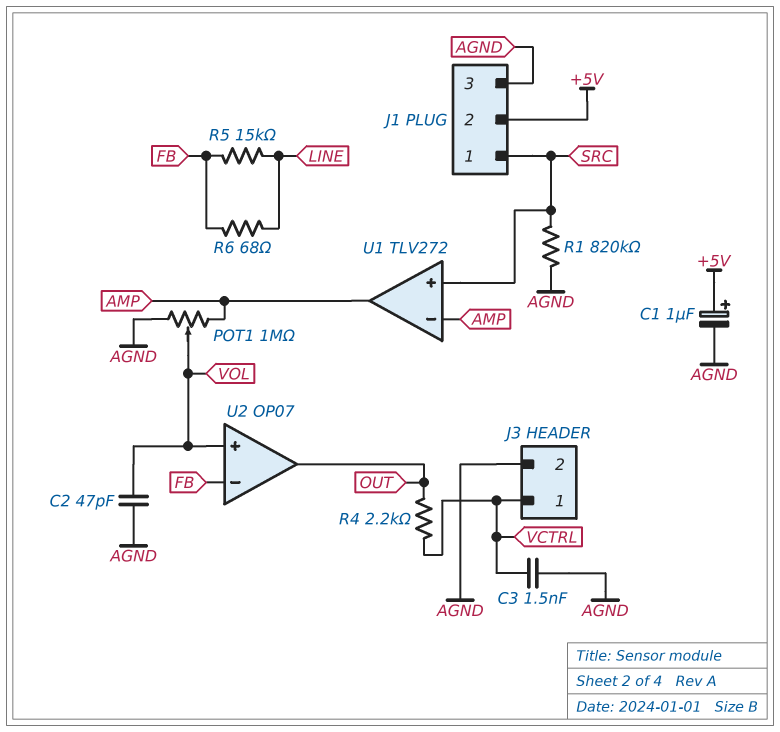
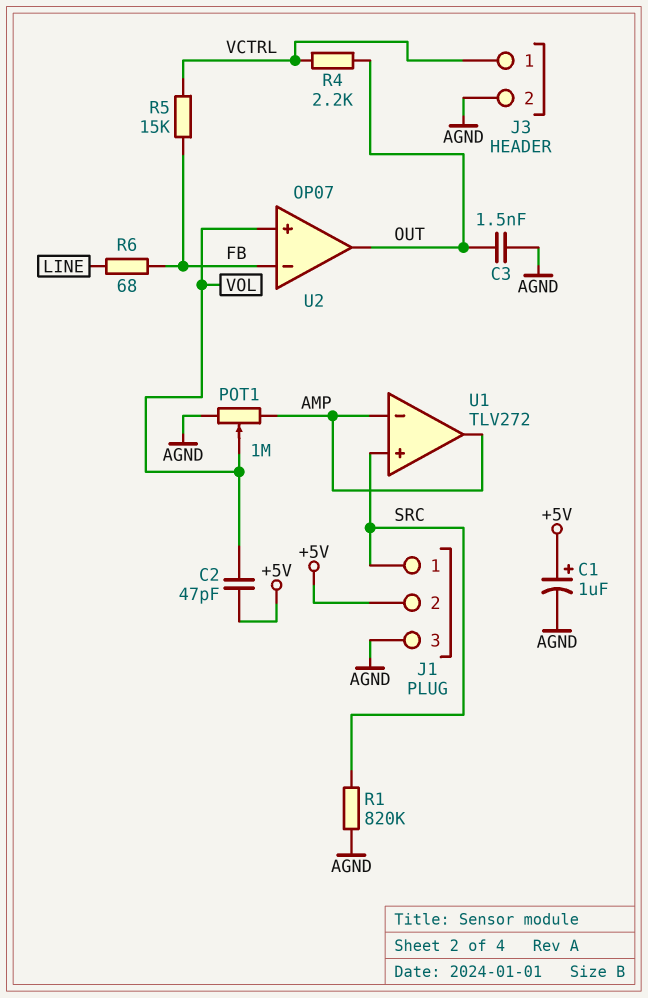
C2: 47pF (AGND, VOL) -> 47pF (+5V, VOL)
C3: 1.5nF (AGND, VCTRL) -> 1.5nF (AGND, OUT)
R5: 15k (FB, LINE) -> 15k (FB, VCTRL)

